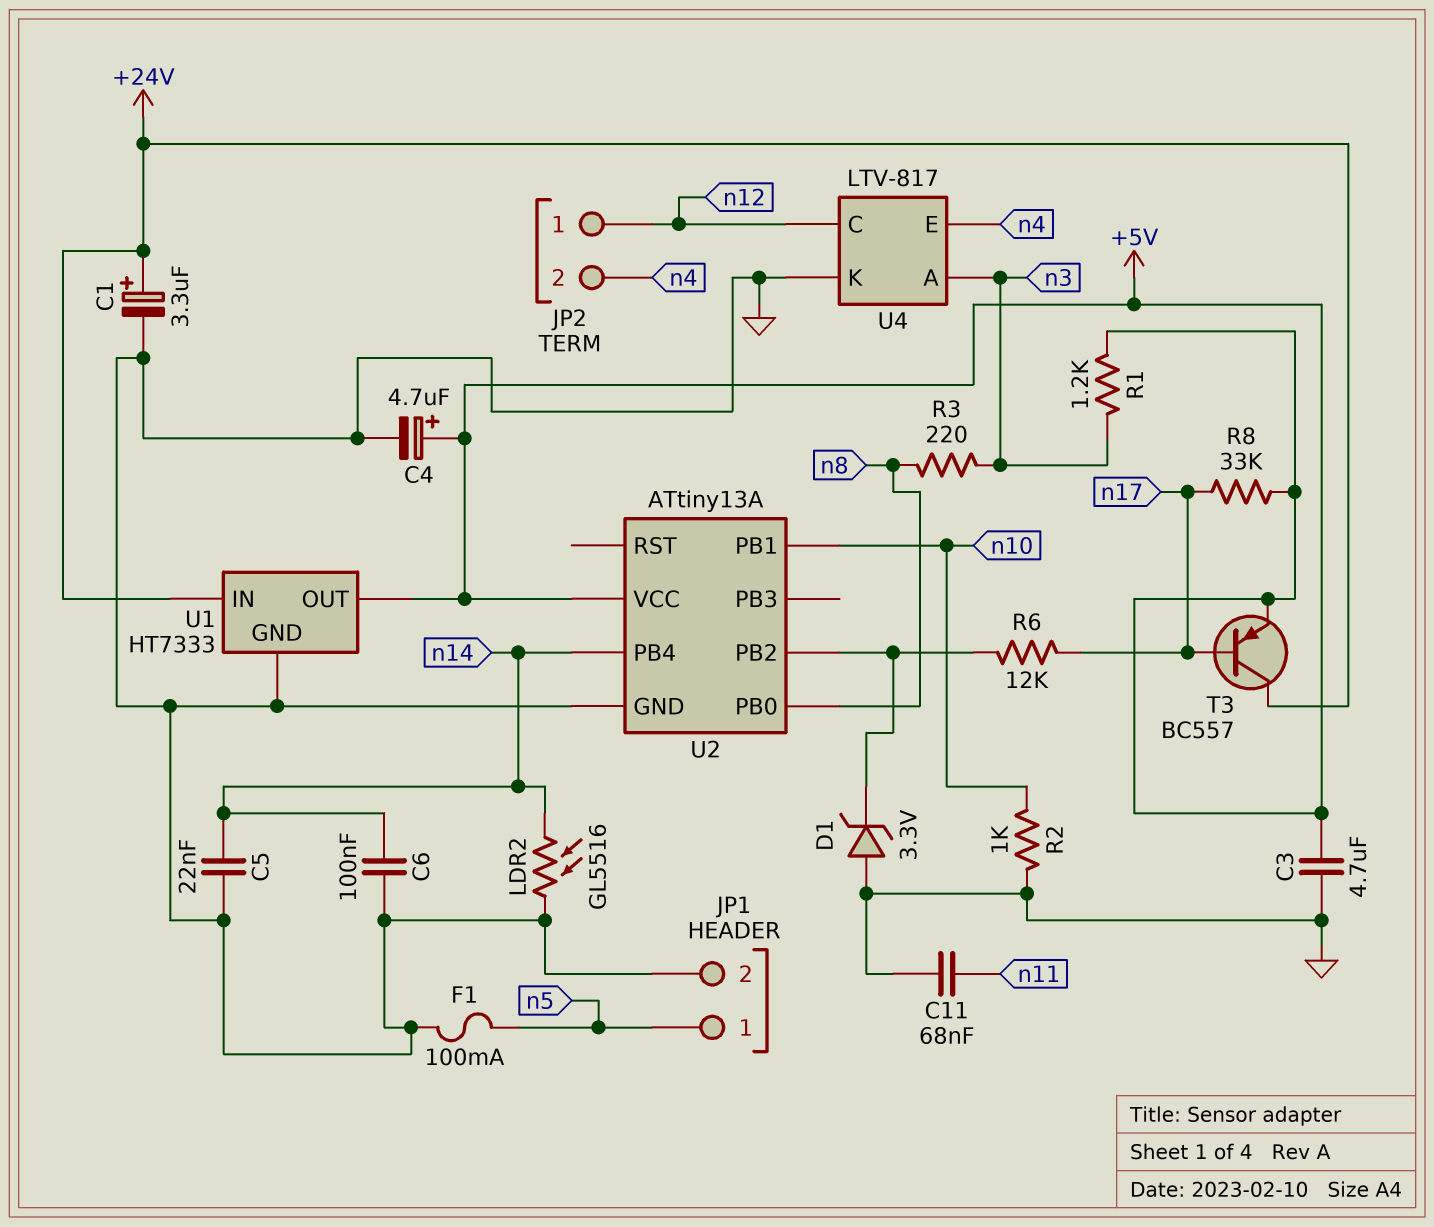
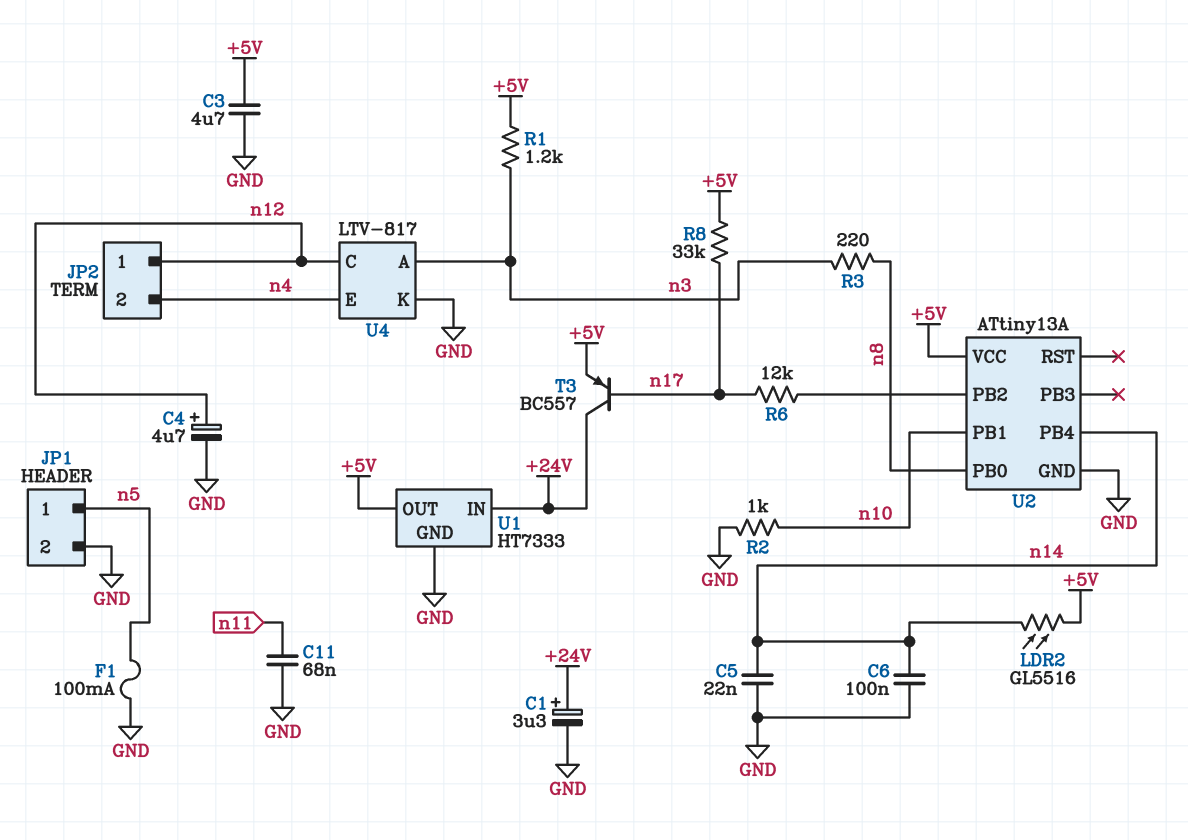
C4: 4.7uF (plus +5V, minus GND) -> 4.7uF (plus n12, minus GND)
D1: zener 3.3V (A GND, K U2/PB2) -> none
LDR2: GL5516 (GND, n14) -> GL5516 (+5V, n14)

